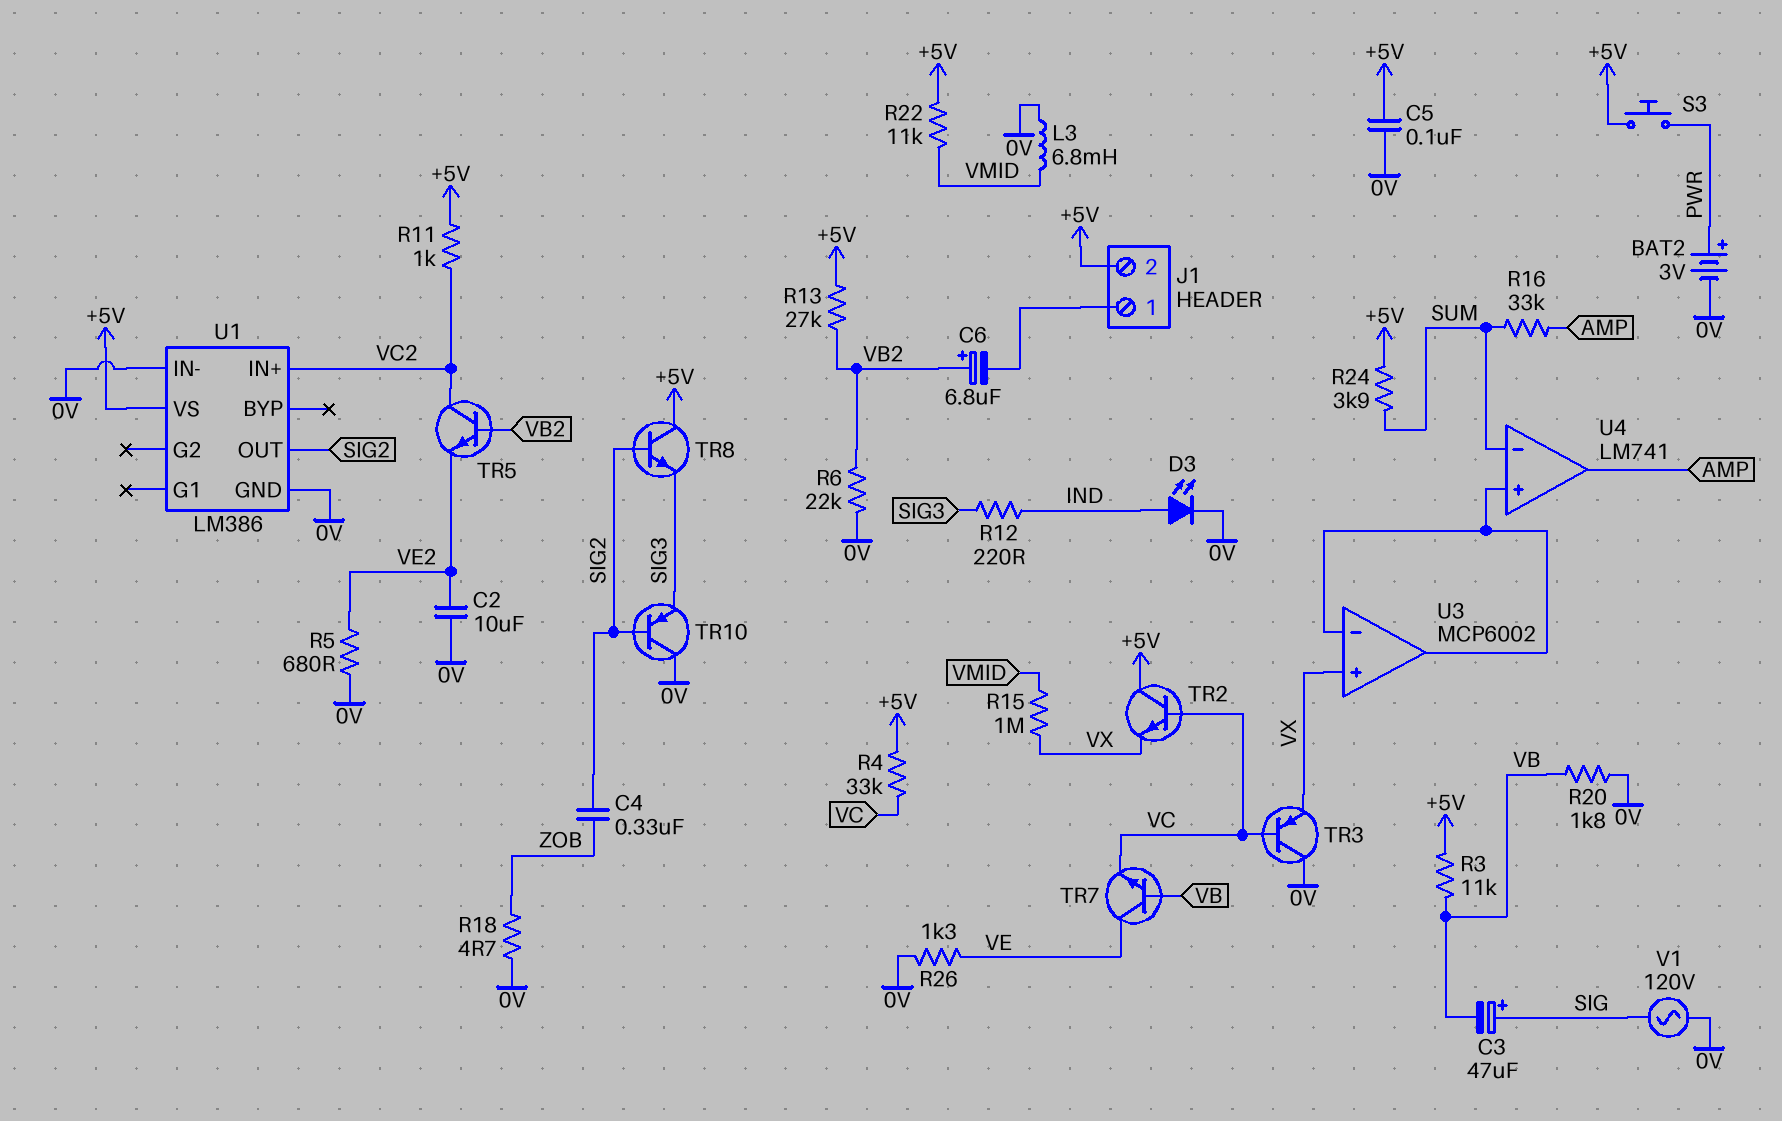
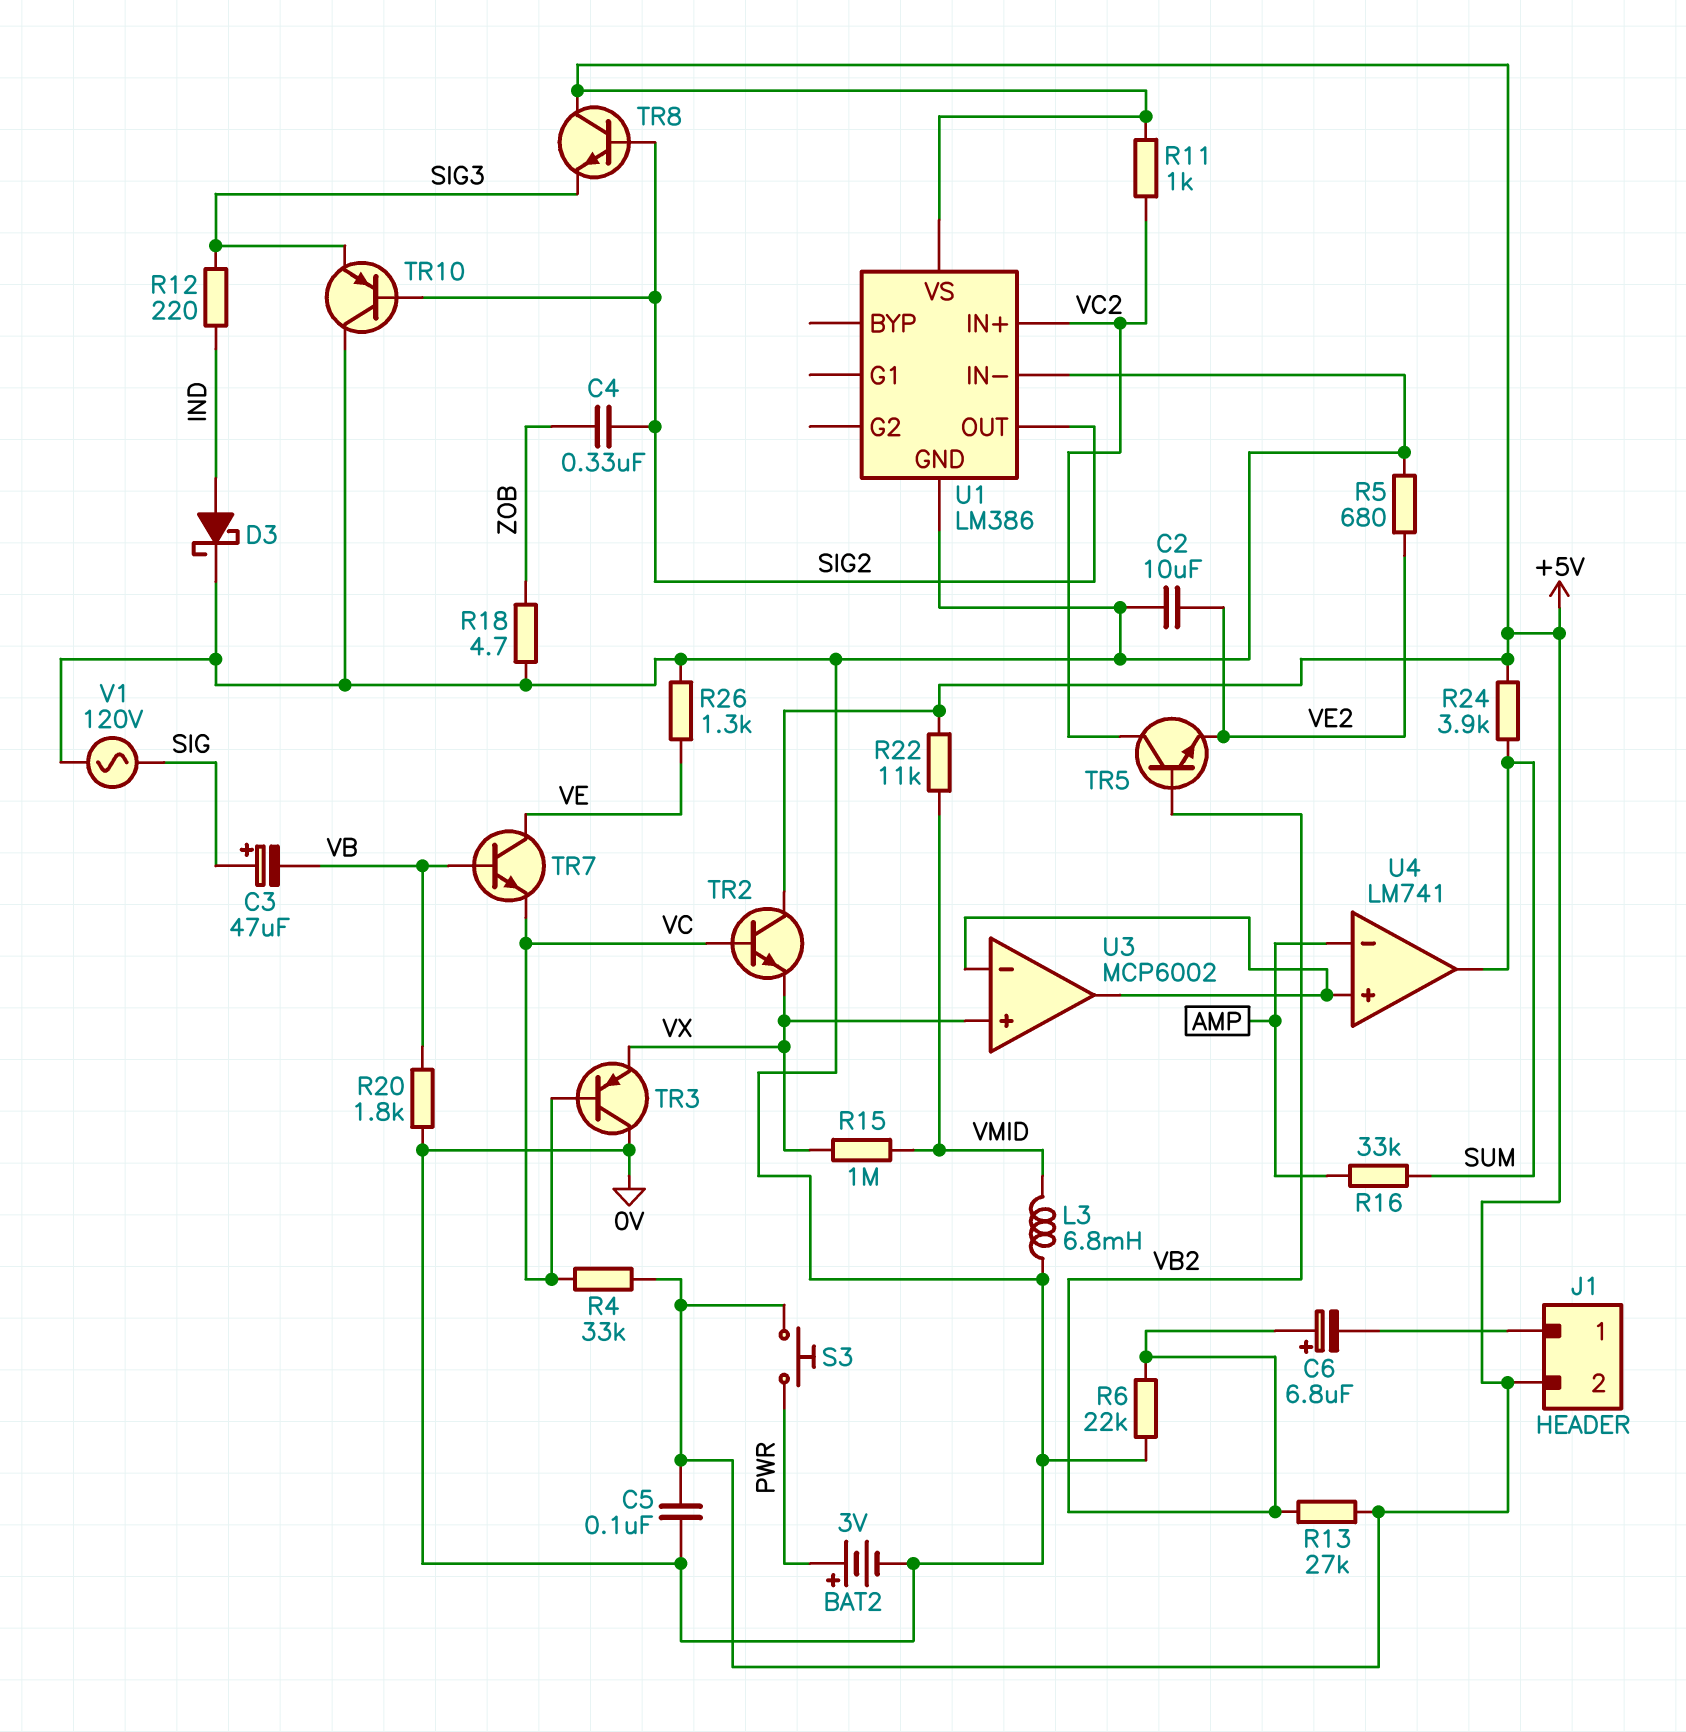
D3: LED (A IND, K 0V) -> schottky (A IND, K 0V)
R3: 11k (+5V, VB) -> none
U4 pin in-: SUM -> AMP
U4 pin out: AMP -> SUM

